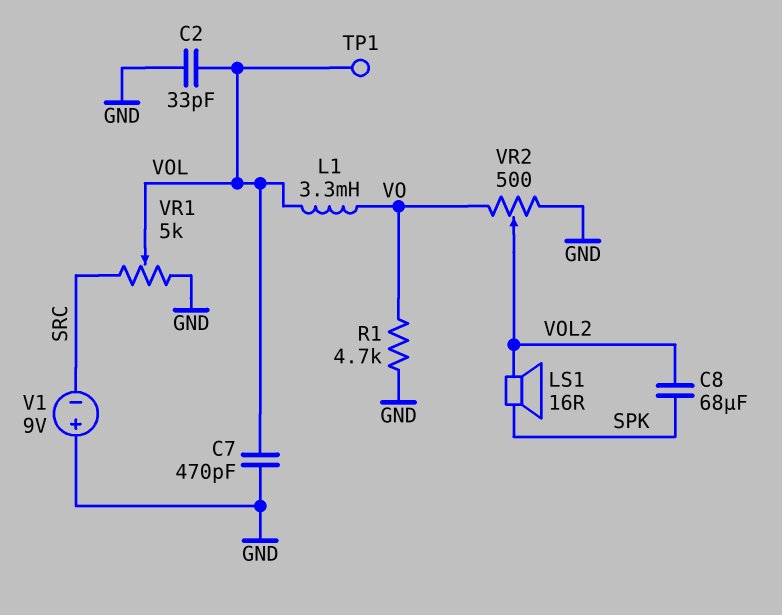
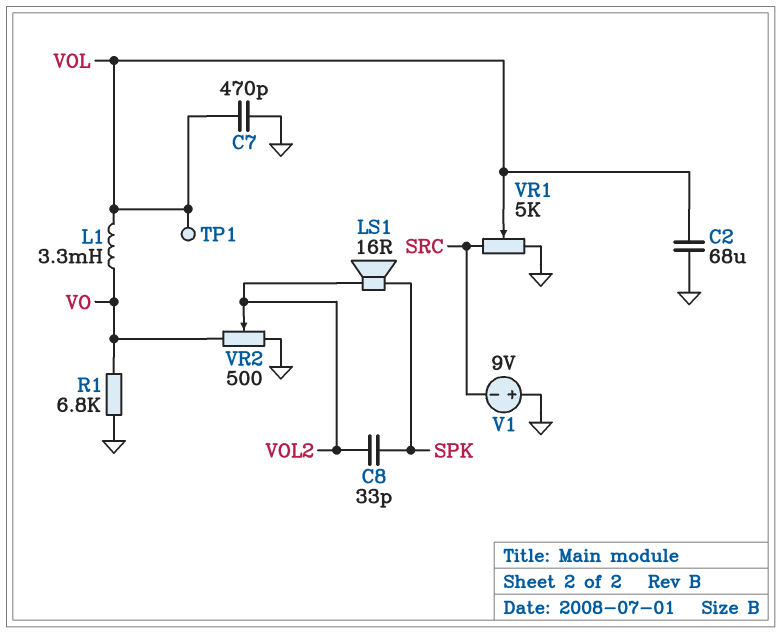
C2: 33pF (GND, VOL) -> 68uF (GND, VOL)
C8: 68uF (SPK, VOL2) -> 33pF (SPK, VOL2)
R1: 4.7k (GND, VO) -> 6.8k (GND, VO)

